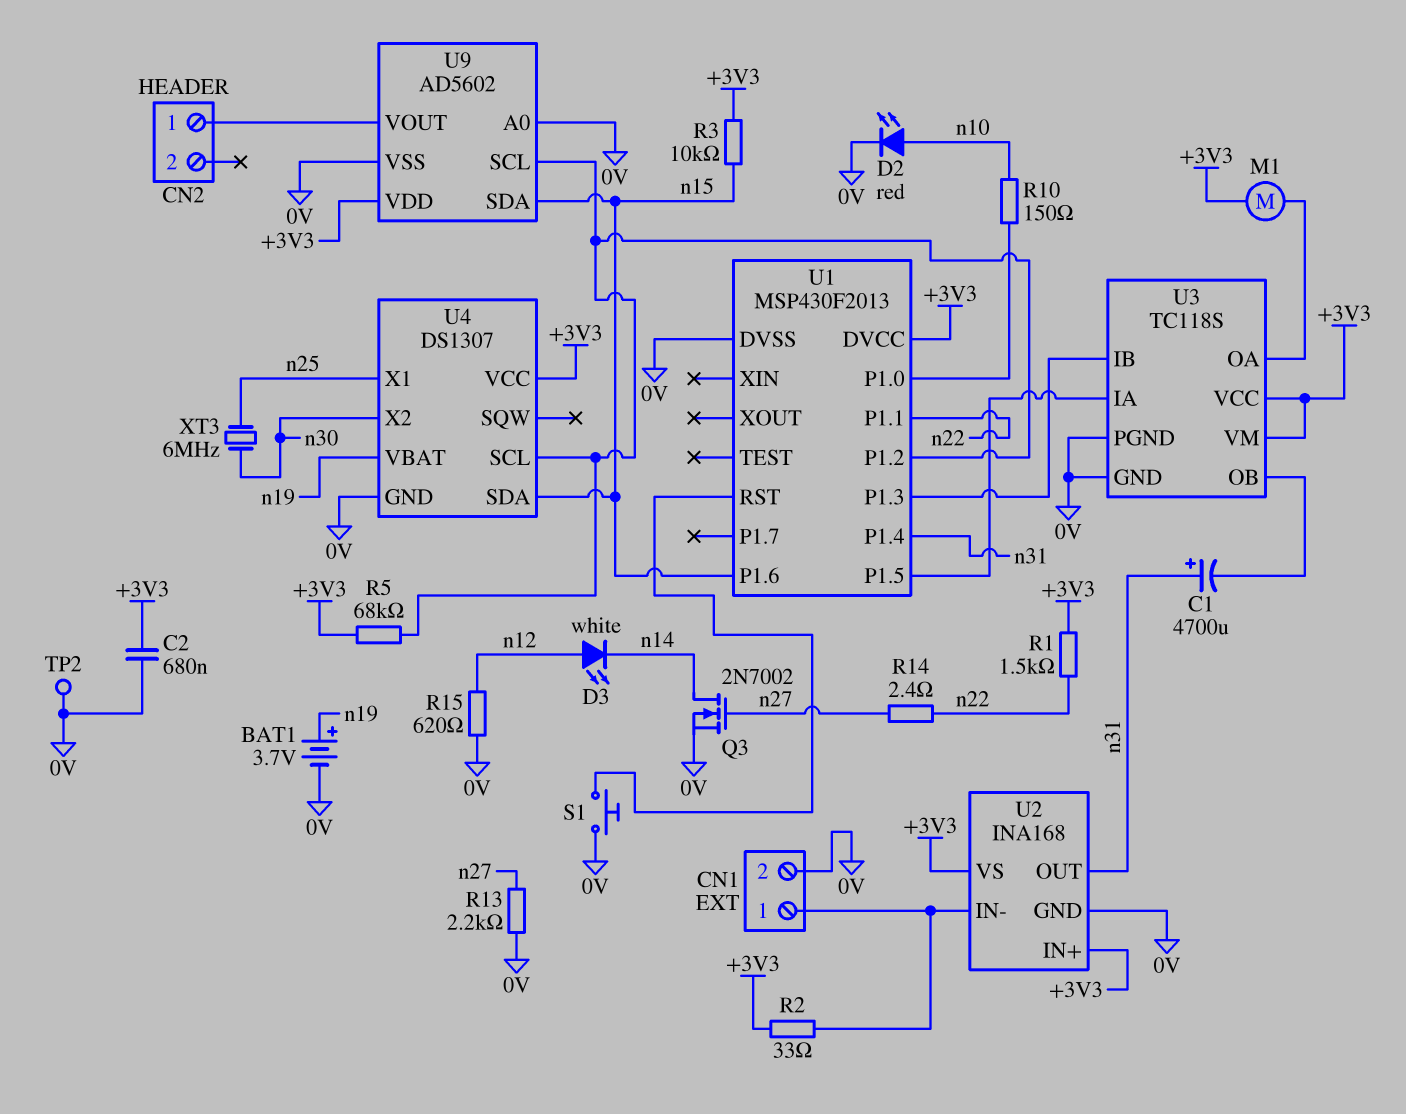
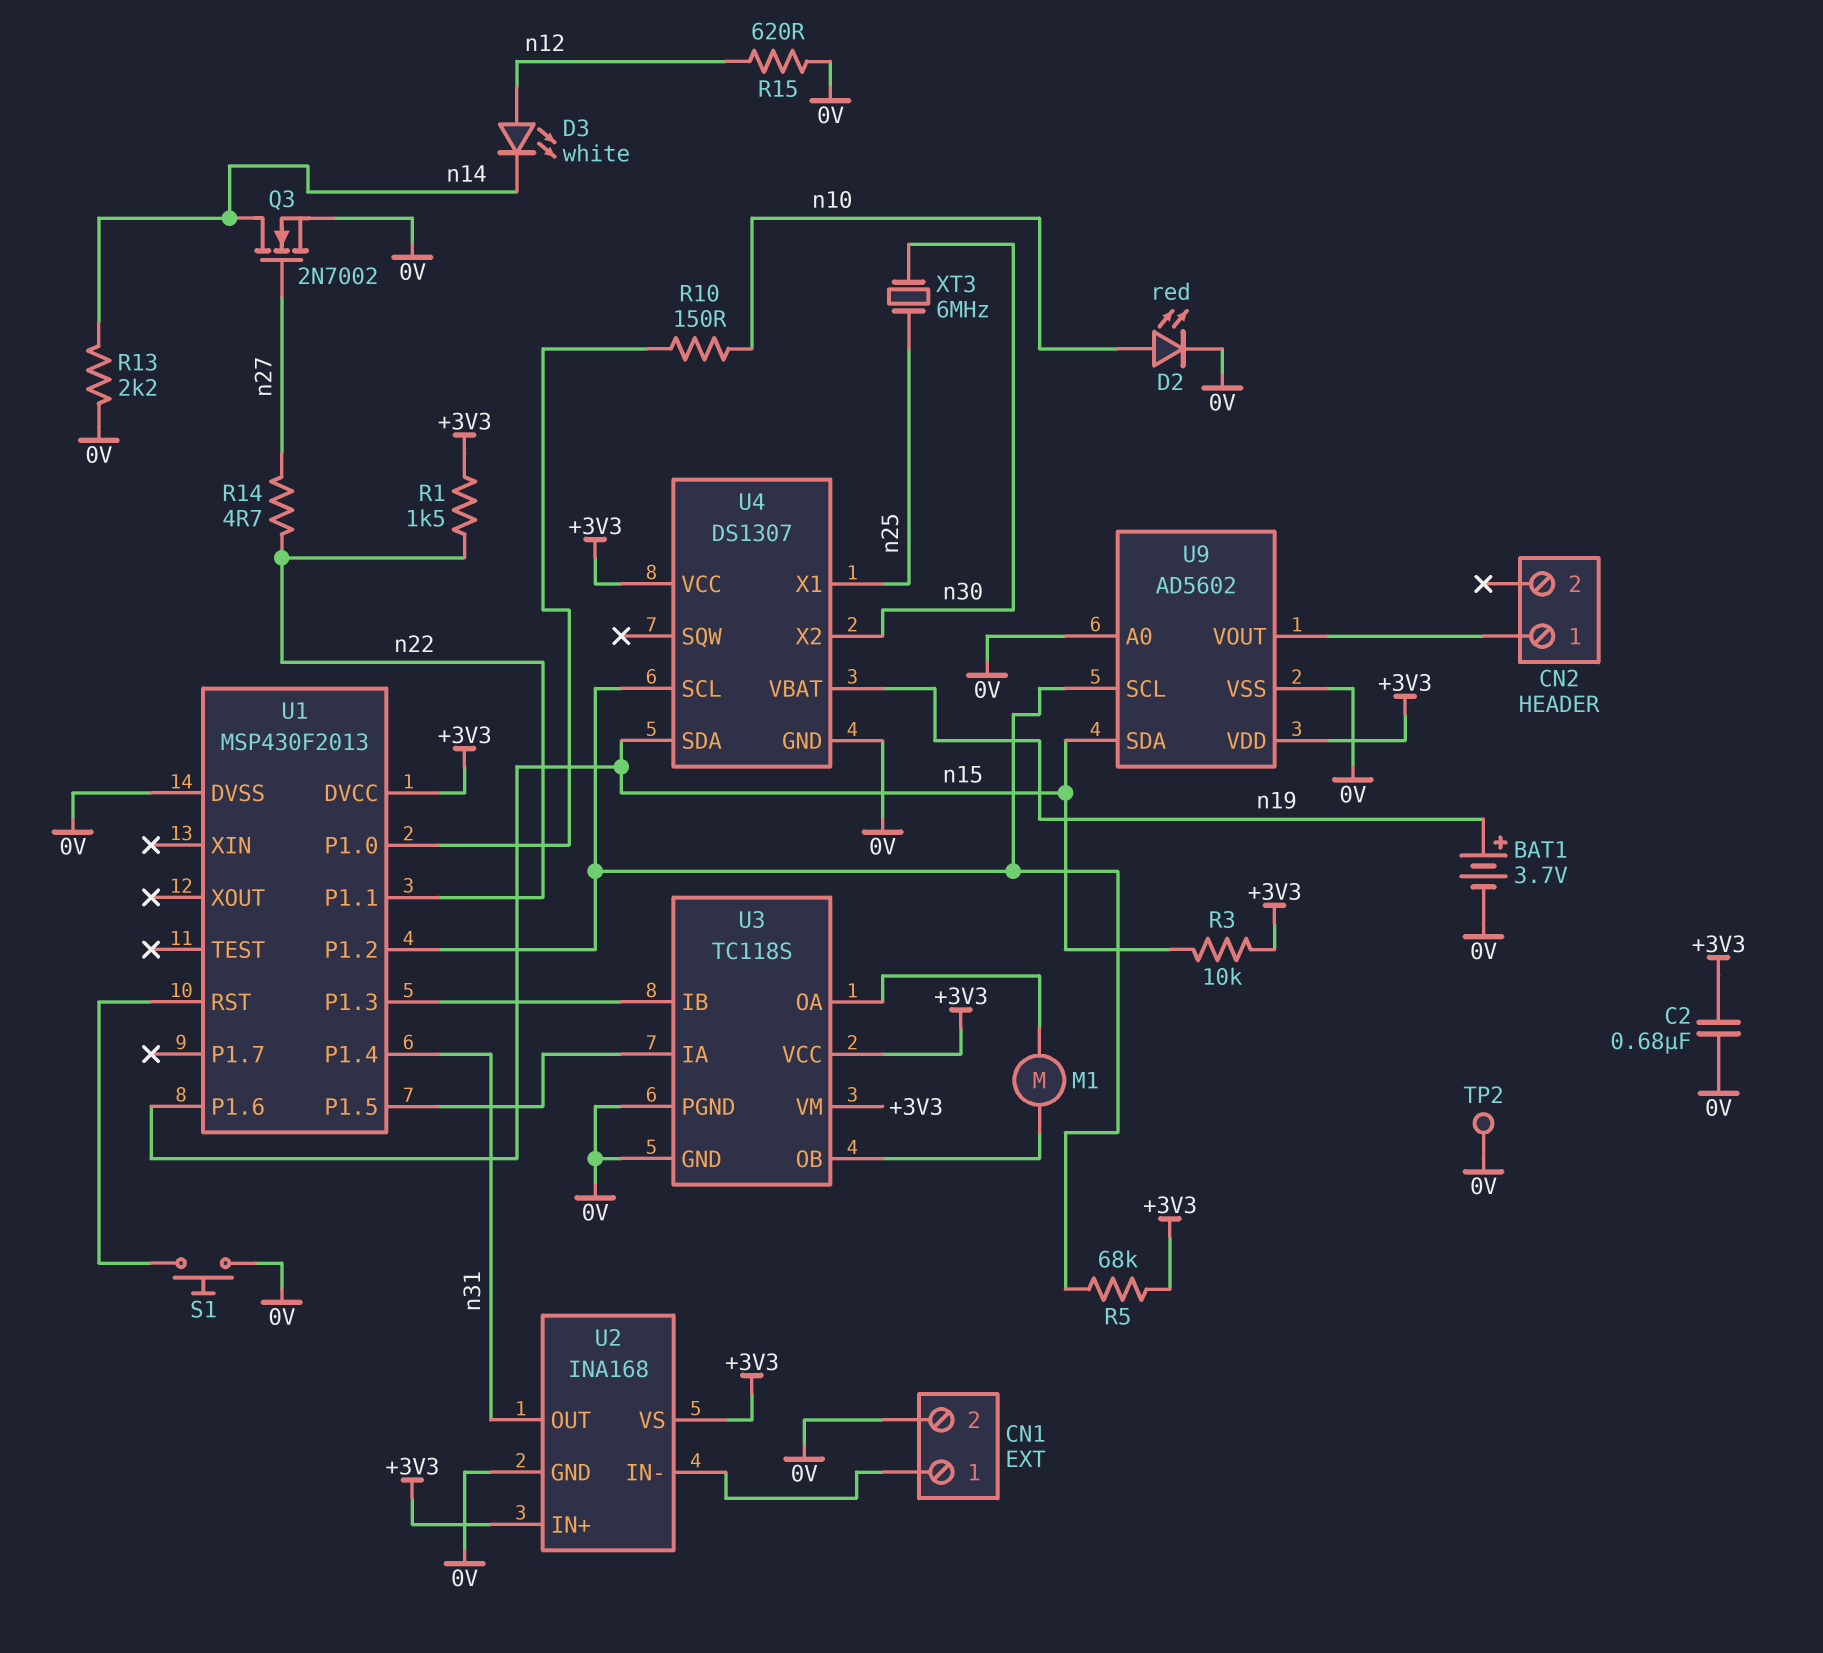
C1: 4700uF (plus n31, minus U3/OB) -> none
M1: motor (+3V3, U3/OA) -> motor (U3/OA, U3/OB)
R2: 33 (+3V3, CN1/1) -> none
R13: 2.2k (0V, n27) -> 2.2k (0V, n14)
R14: 2.4 (n22, n27) -> 4.7 (n22, n27)

